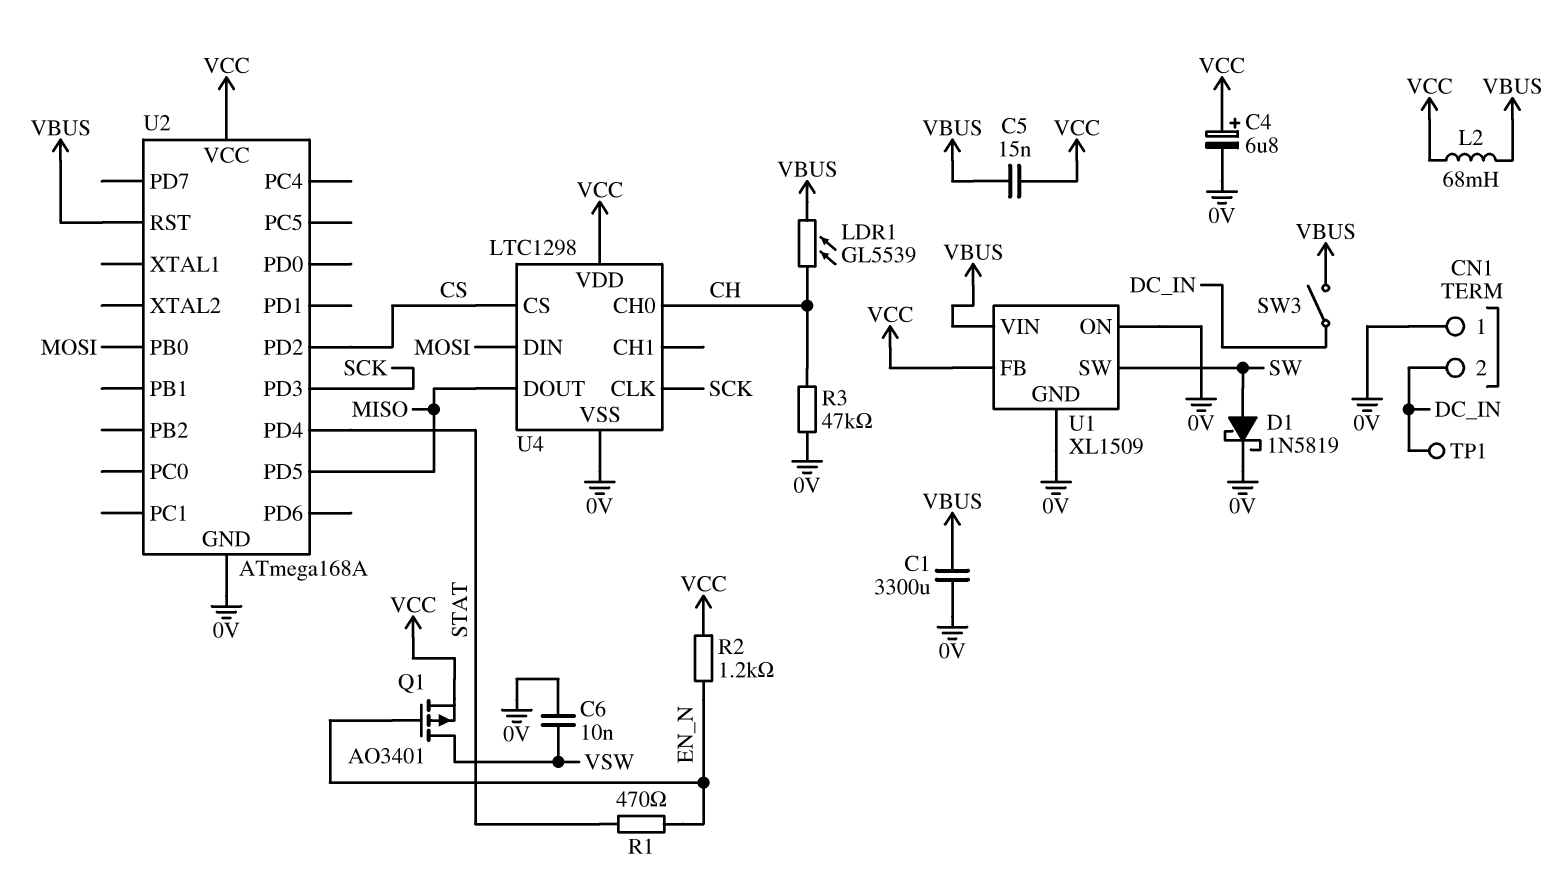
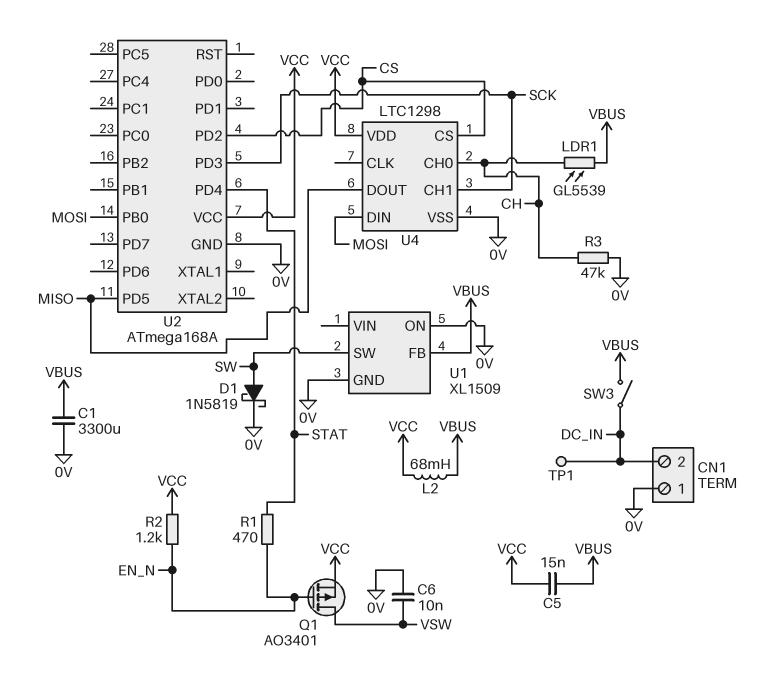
C4: 6.8uF (plus VCC, minus 0V) -> none
U1 pin FB: VCC -> VBUS
U1 pin VIN: VBUS -> none
U2 pin RST: VBUS -> none
U4 pin CH1: none -> SCK
U4 pin CLK: SCK -> none

